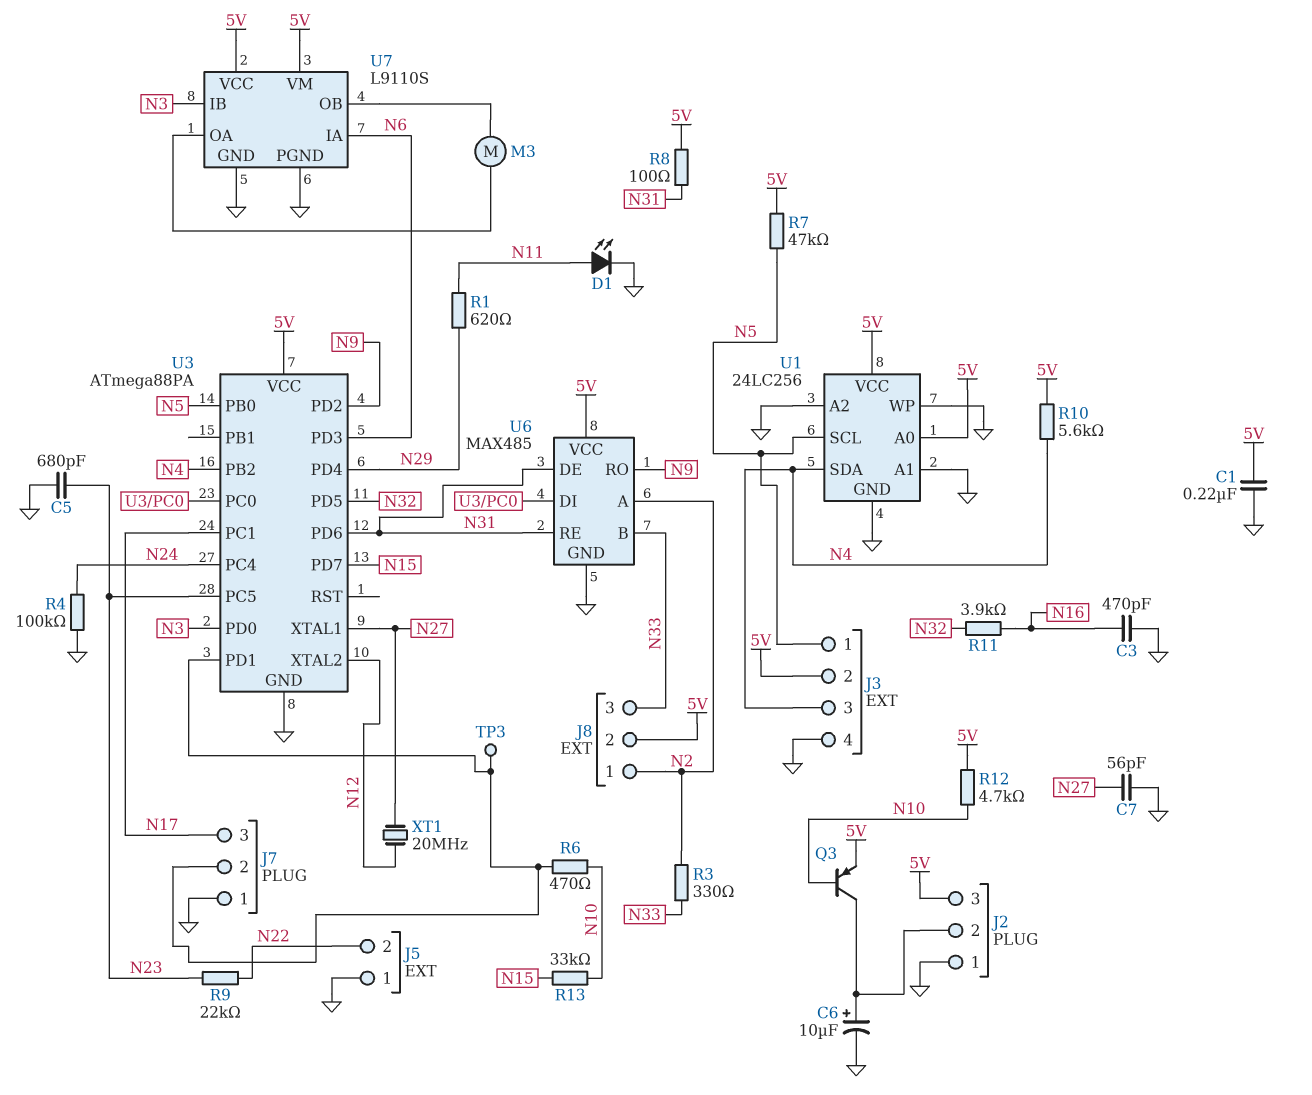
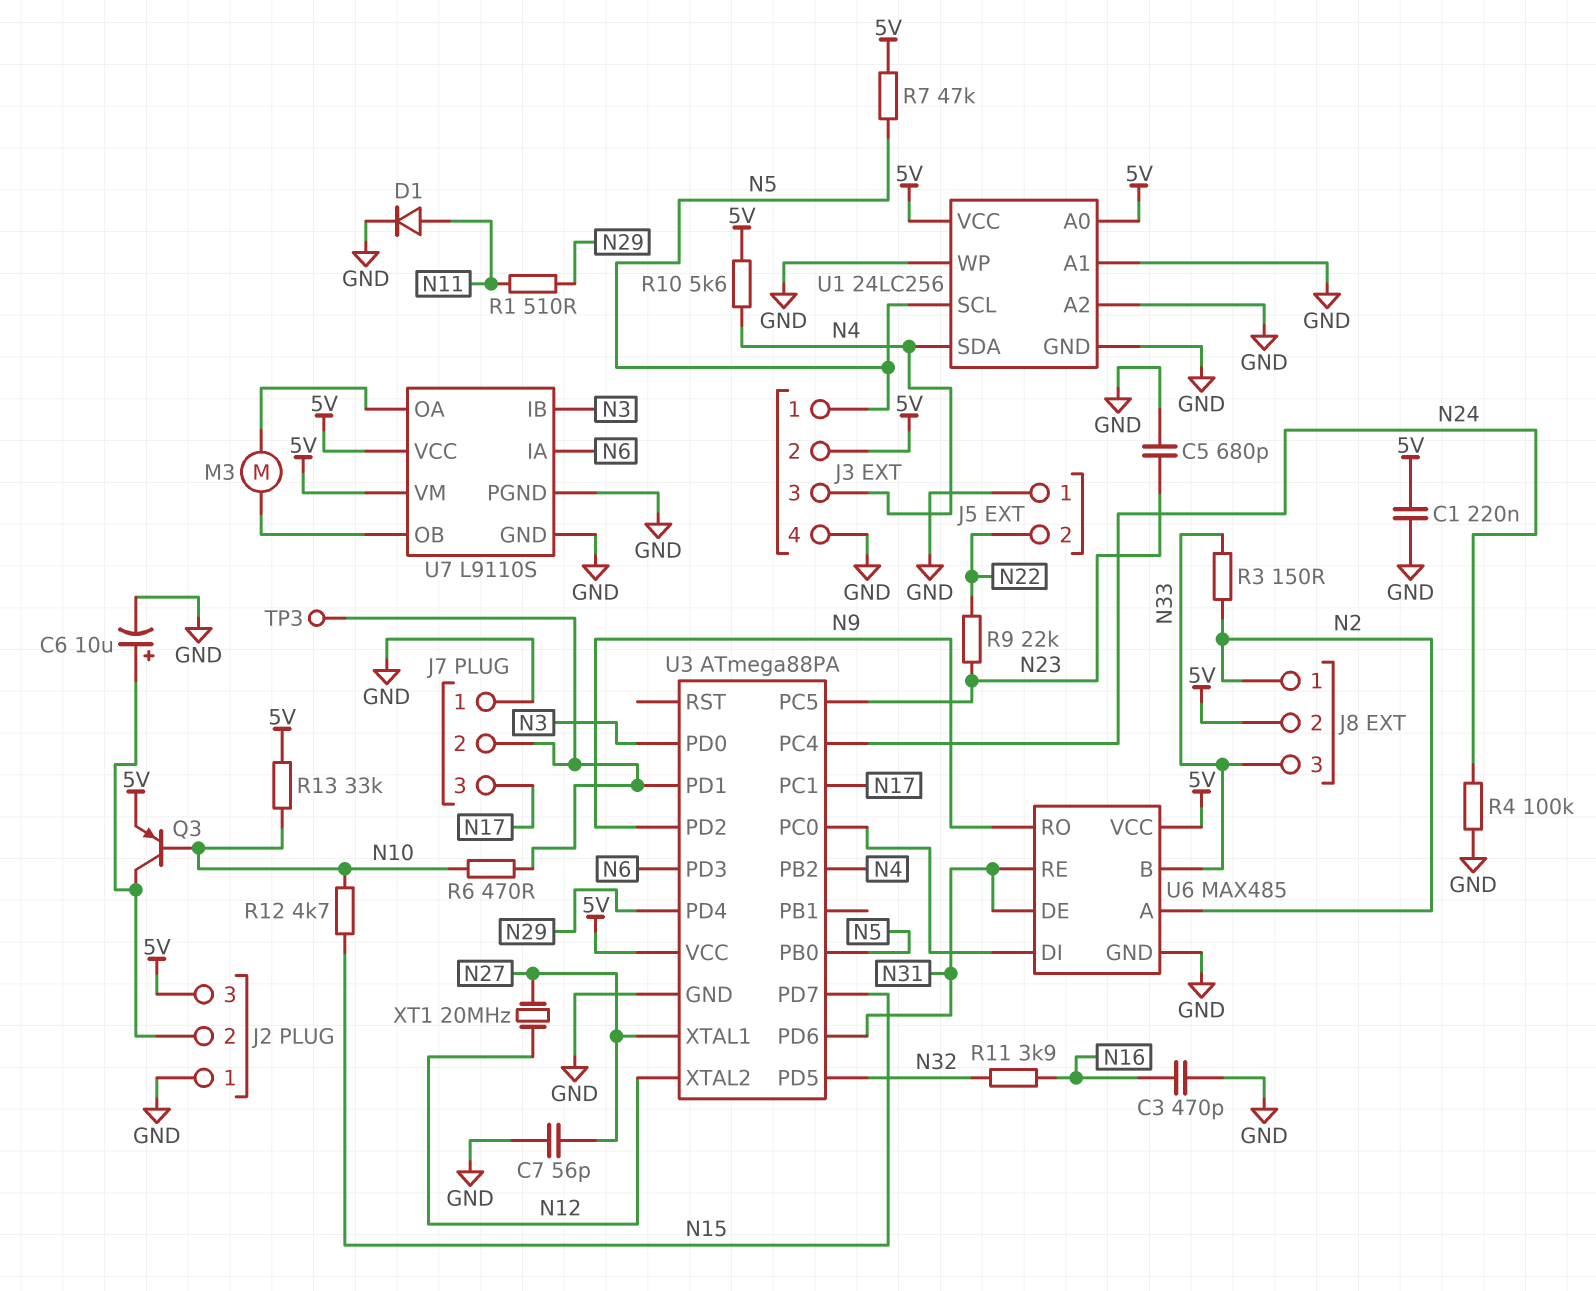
D1: LED (A N11, K GND) -> diode (A N11, K GND)
R1: 620 (N11, N29) -> 510 (N11, N29)
R3: 330 (N2, N33) -> 150 (N2, N33)
R8: 100 (5V, N31) -> none
R12: 4.7k (5V, N10) -> 4.7k (N10, N15)
R13: 33k (N10, N15) -> 33k (5V, N10)

